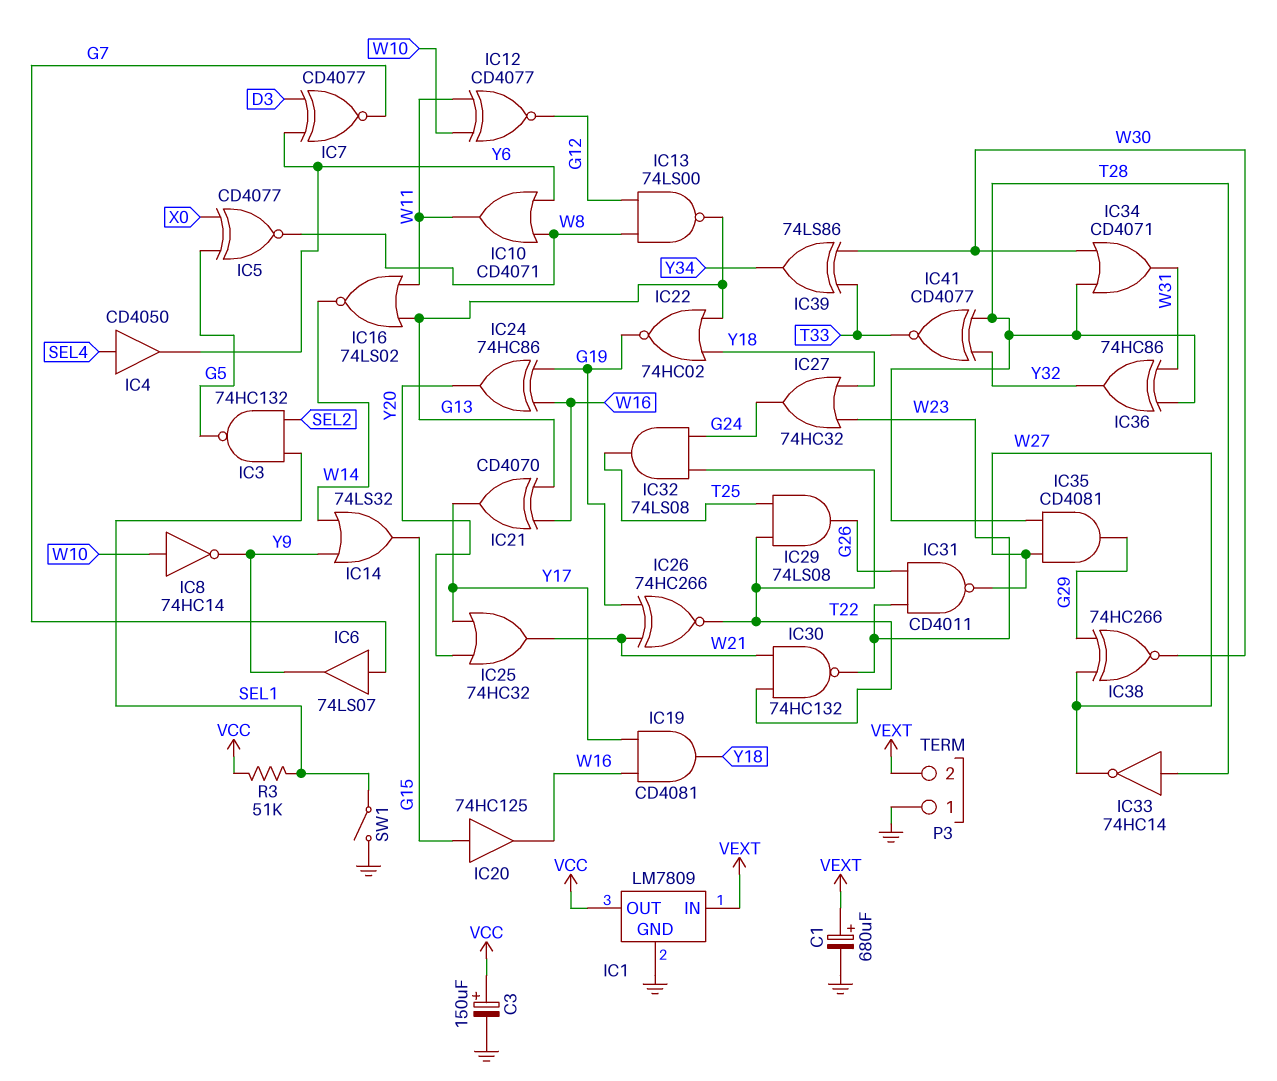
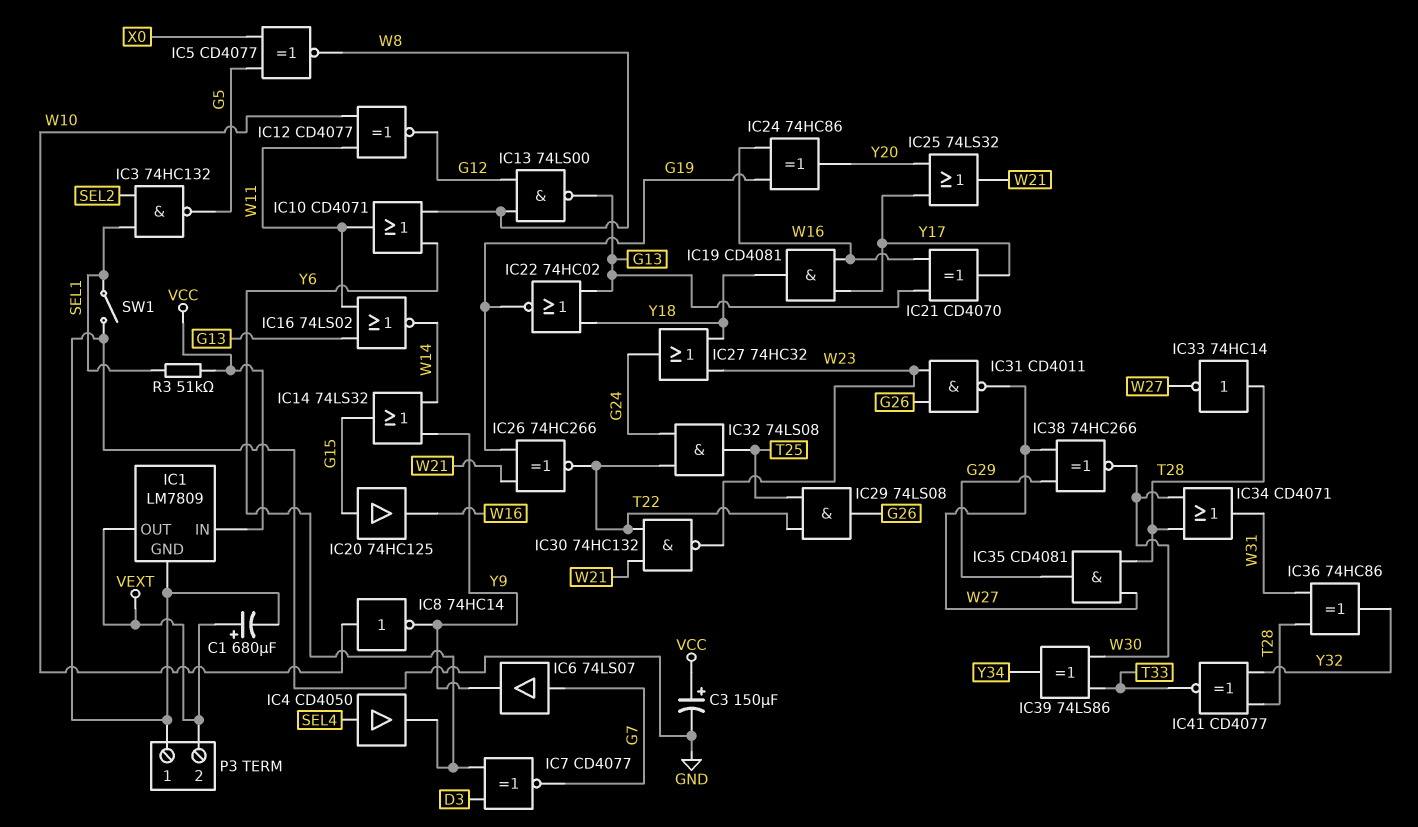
IC1 pin IN: VEXT -> VCC
IC1 pin OUT: VCC -> VEXT
IC25: OR 74HC32 (in Y17, in Y20, out W21) -> OR 74LS32 (in Y17, in Y20, out W21)

